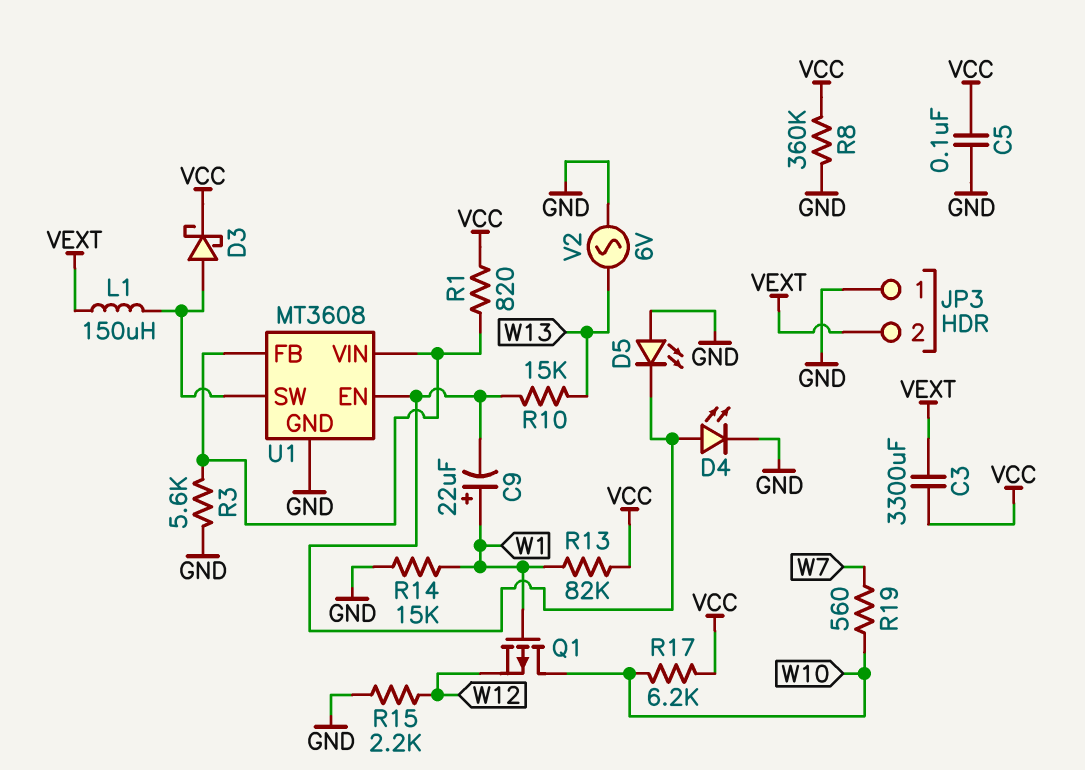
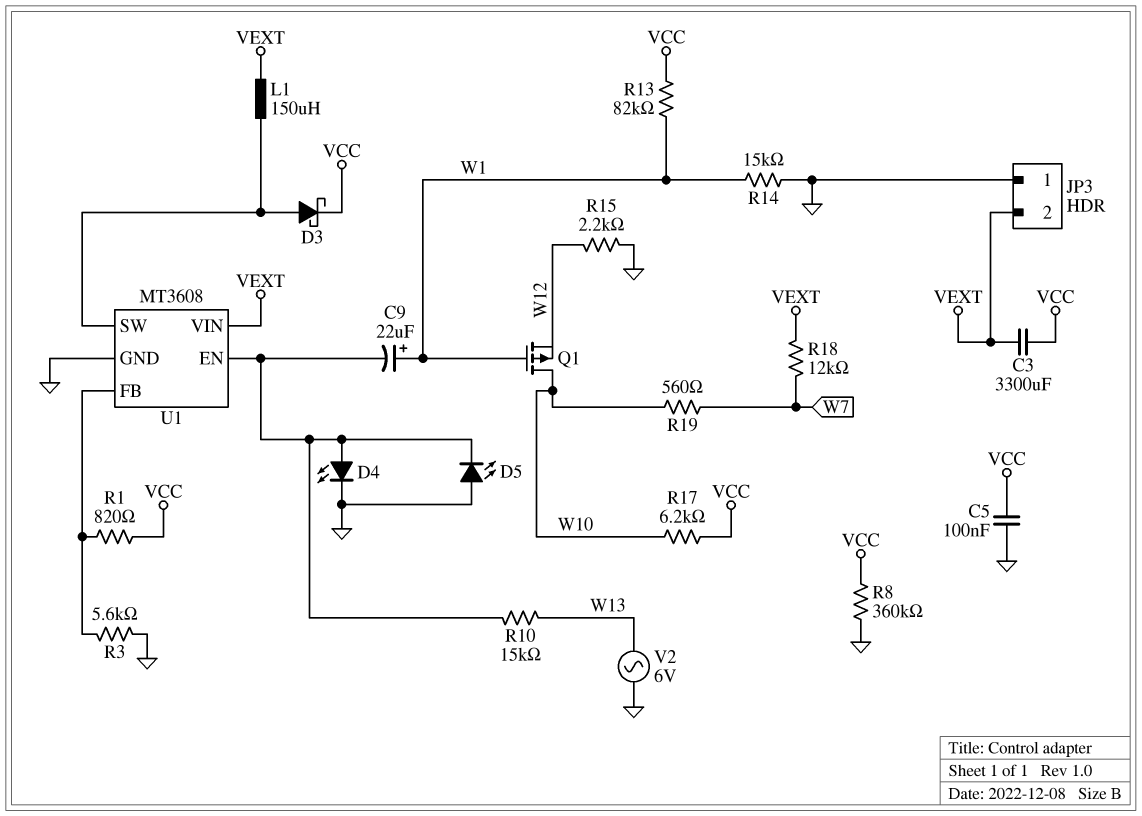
R18: none -> 12k (VEXT, W7)
U1 pin VIN: U1/FB -> VEXT

